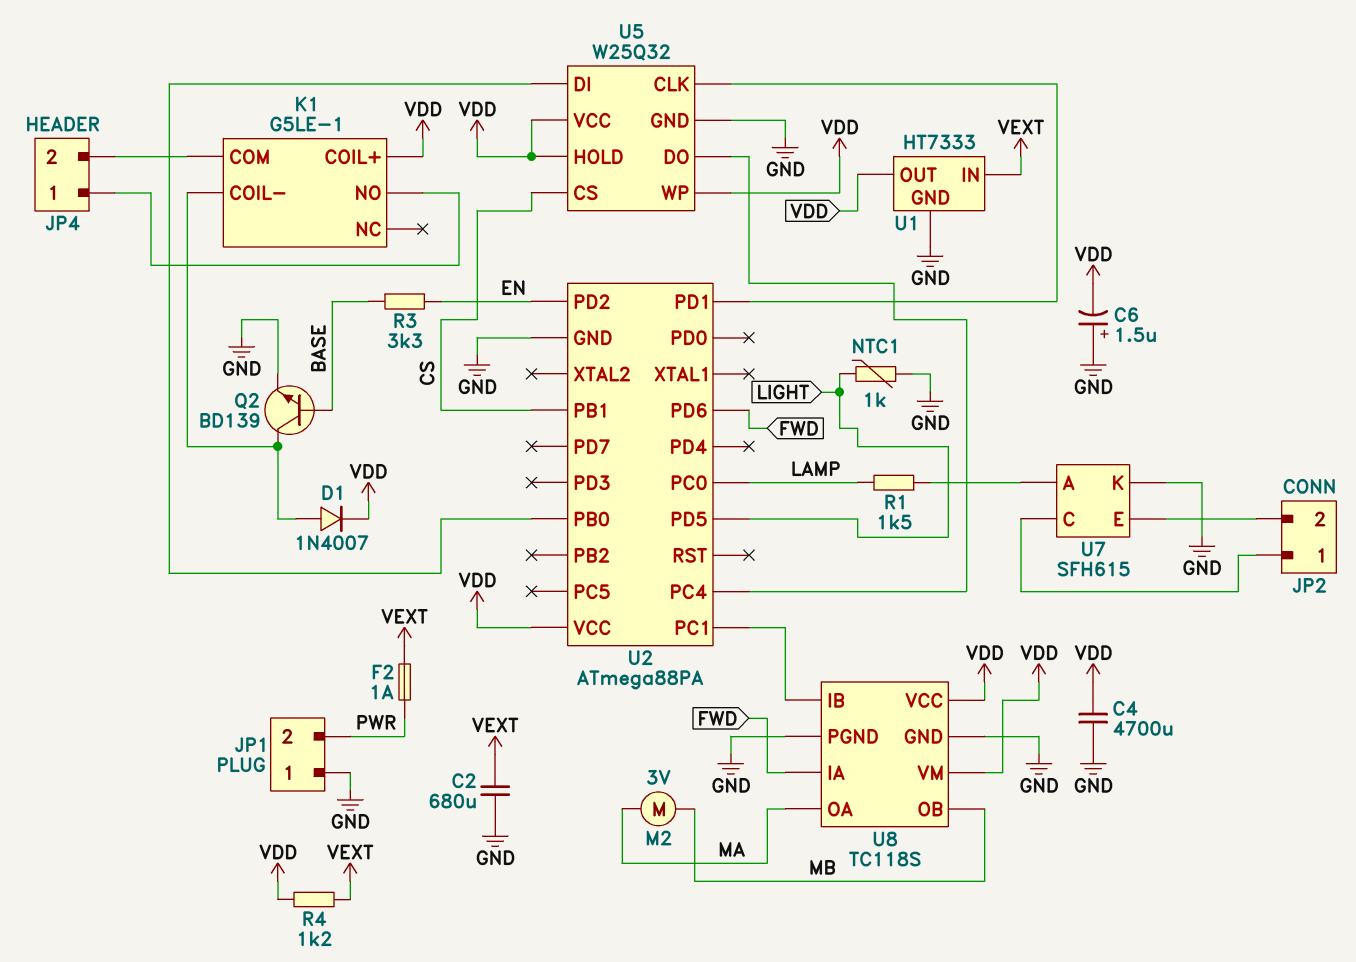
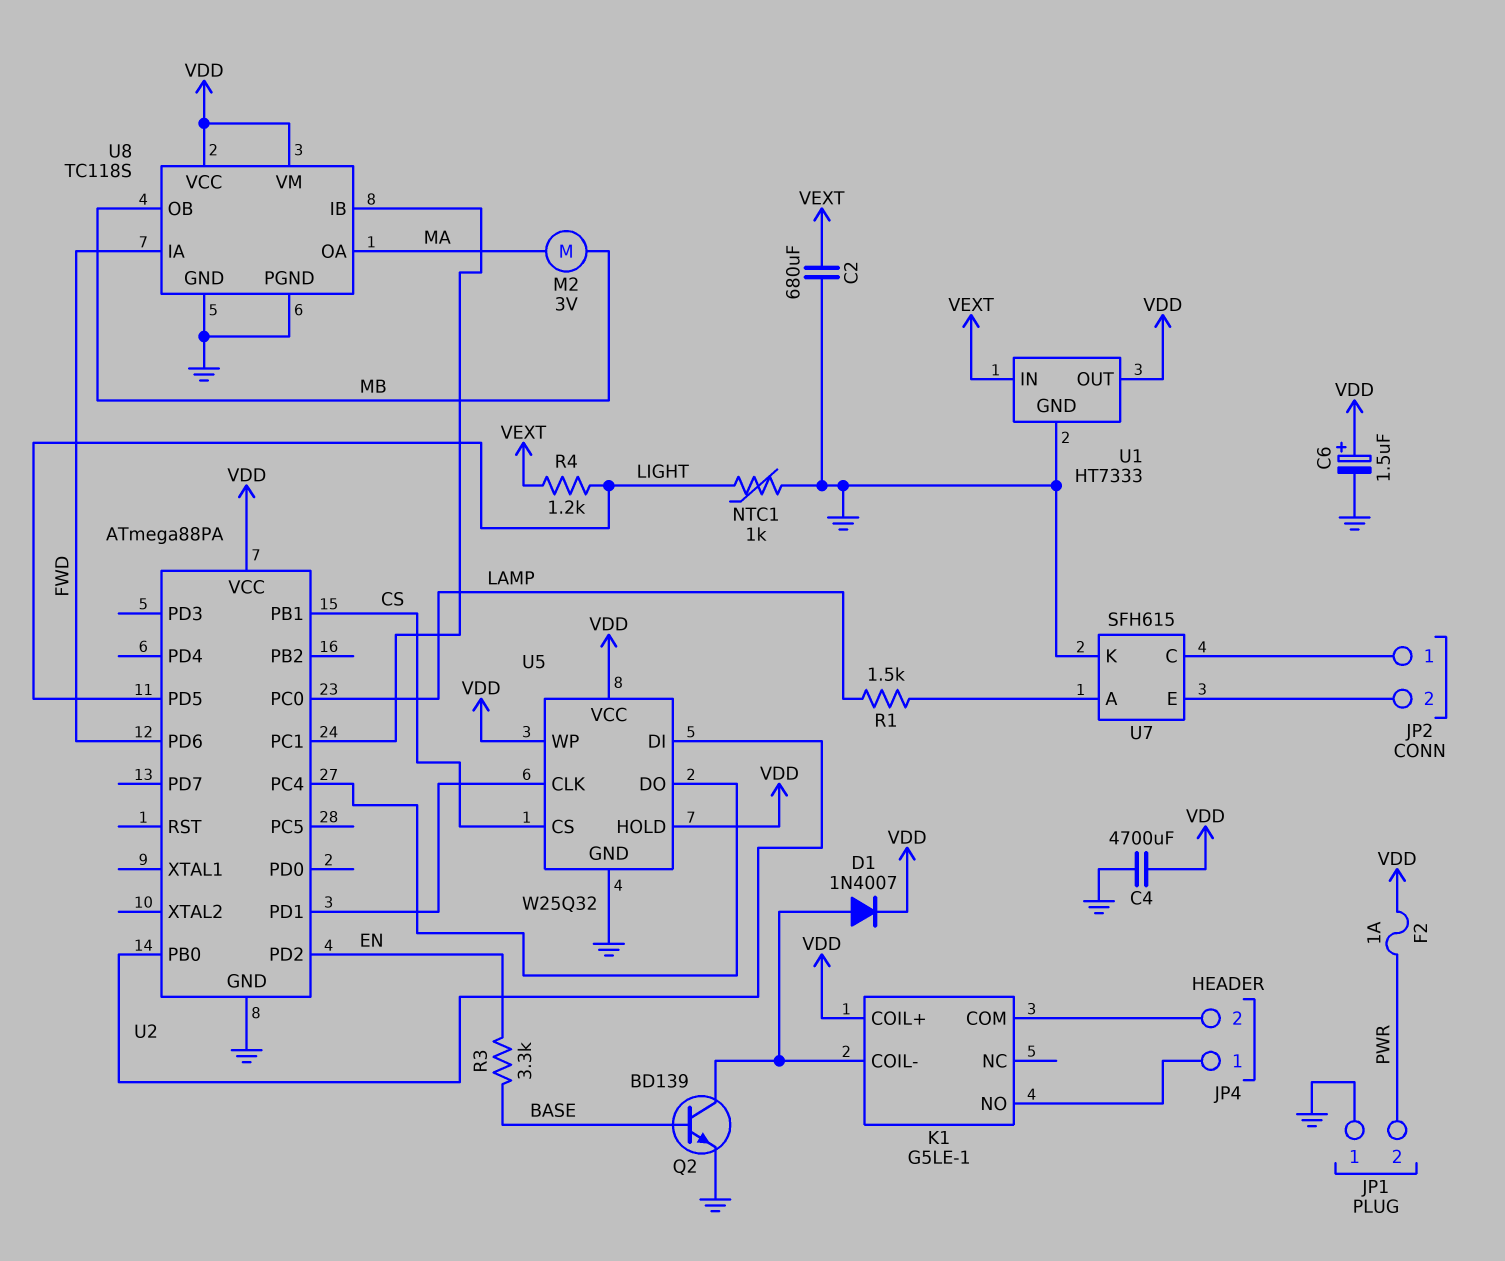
C6: 1.5uF (plus GND, minus VDD) -> 1.5uF (plus VDD, minus GND)
F2: 1A (PWR, VEXT) -> 1A (PWR, VDD)
R4: 1.2k (VDD, VEXT) -> 1.2k (LIGHT, VEXT)

